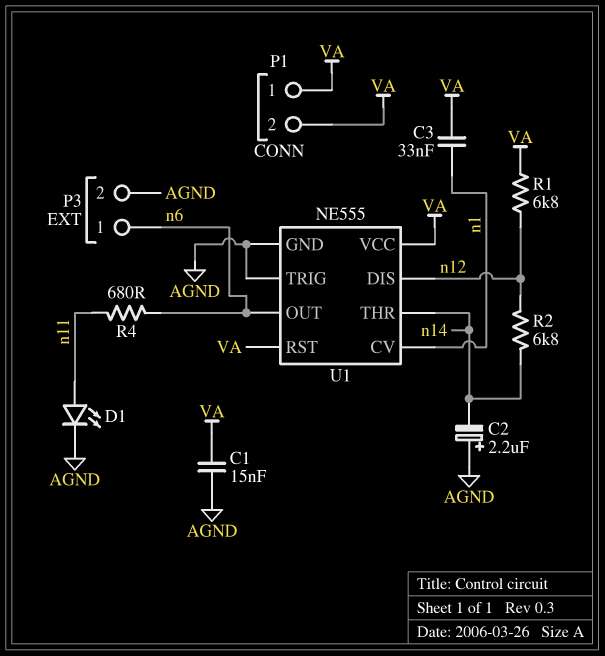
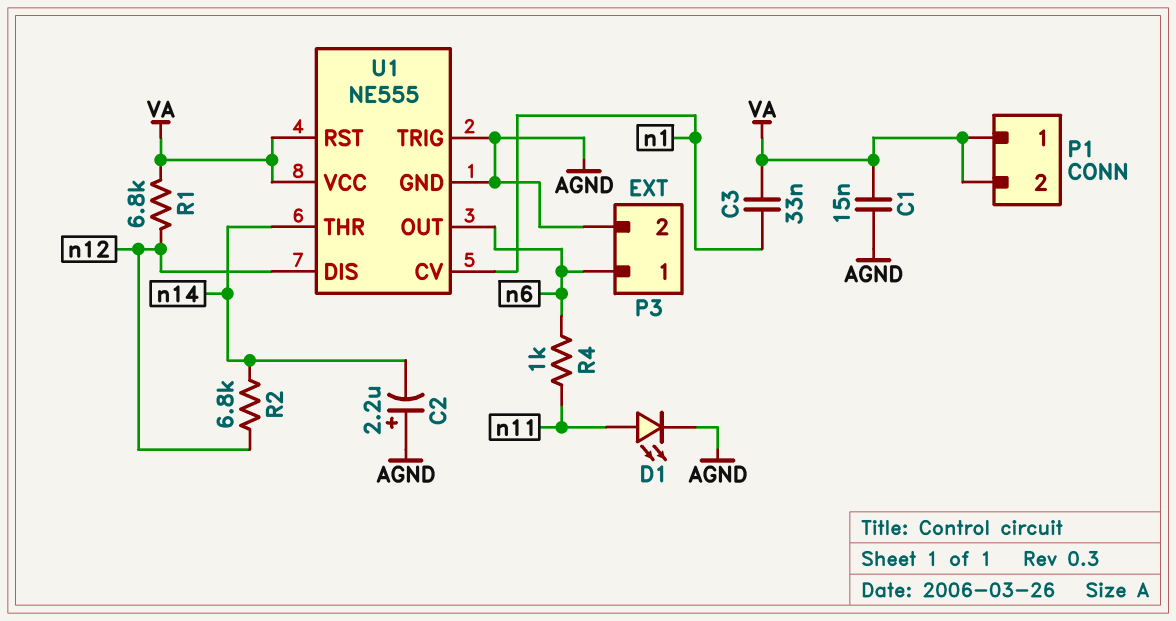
R4: 680 (n6, n11) -> 1k (n6, n11)

